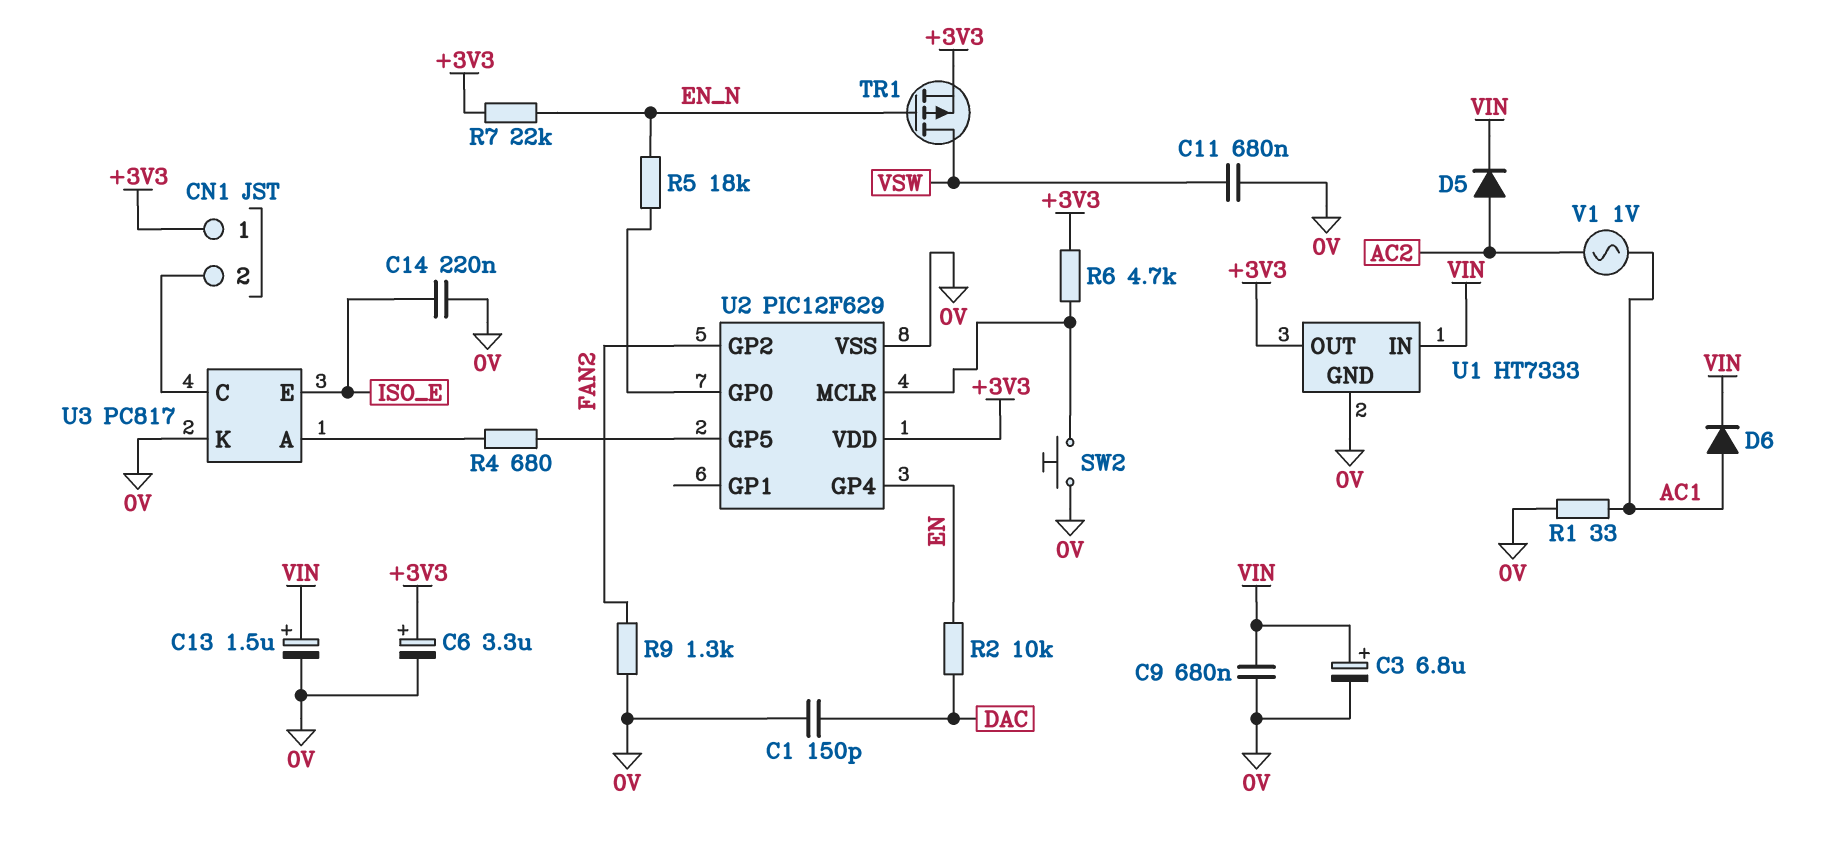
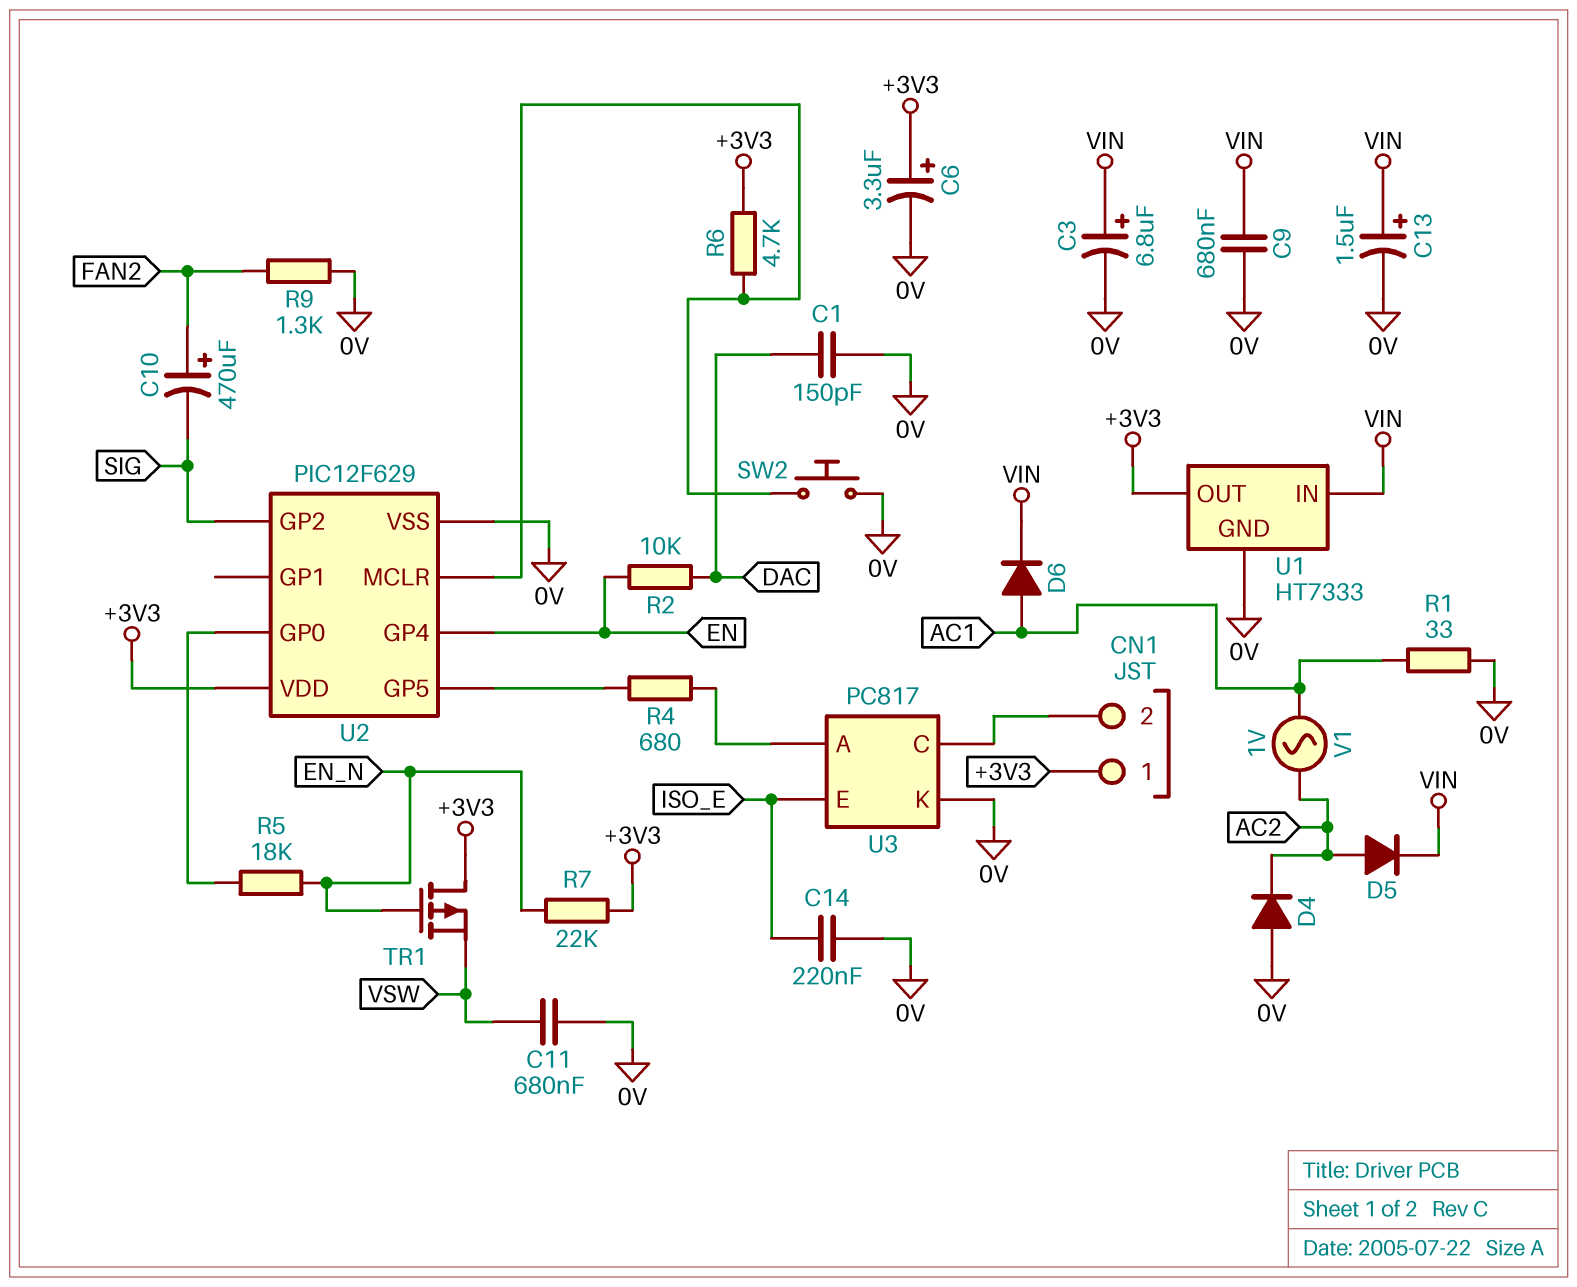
C10: none -> 470uF (plus FAN2, minus SIG)
D4: none -> diode (A 0V, K AC2)
TR1: PMOS (G EN_N, D VSW, S +3V3) -> PMOS (G EN_N, D +3V3, S VSW)
U2 pin GP2: FAN2 -> SIG

